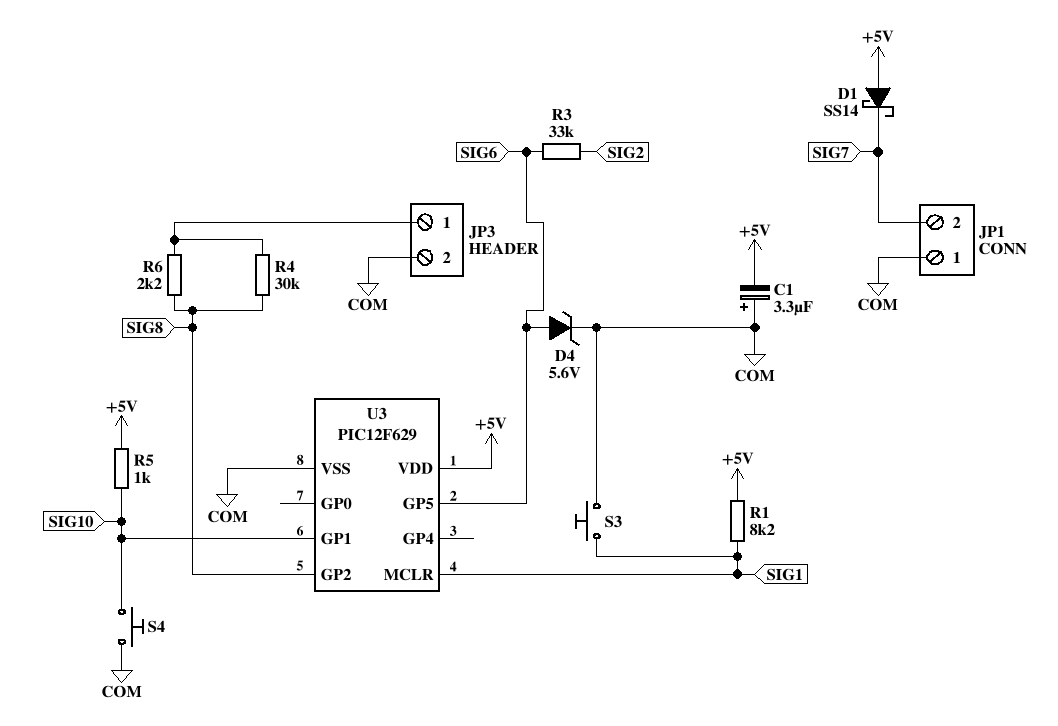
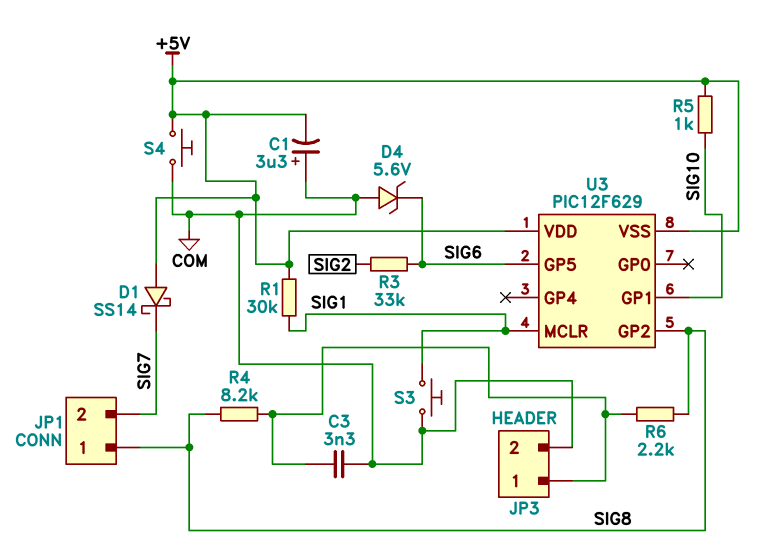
C3: none -> 3.3nF (COM, JP3/1)
D4: zener 5.6V (A SIG6, K COM) -> zener 5.6V (A COM, K SIG6)
JP1 pin 1: COM -> SIG8
R1: 8.2k (+5V, SIG1) -> 30k (+5V, SIG1)
R4: 30k (JP3/1, SIG8) -> 8.2k (JP3/1, SIG8)
S4: button (COM, SIG10) -> button (+5V, COM)
U3 pin VSS: COM -> +5V

